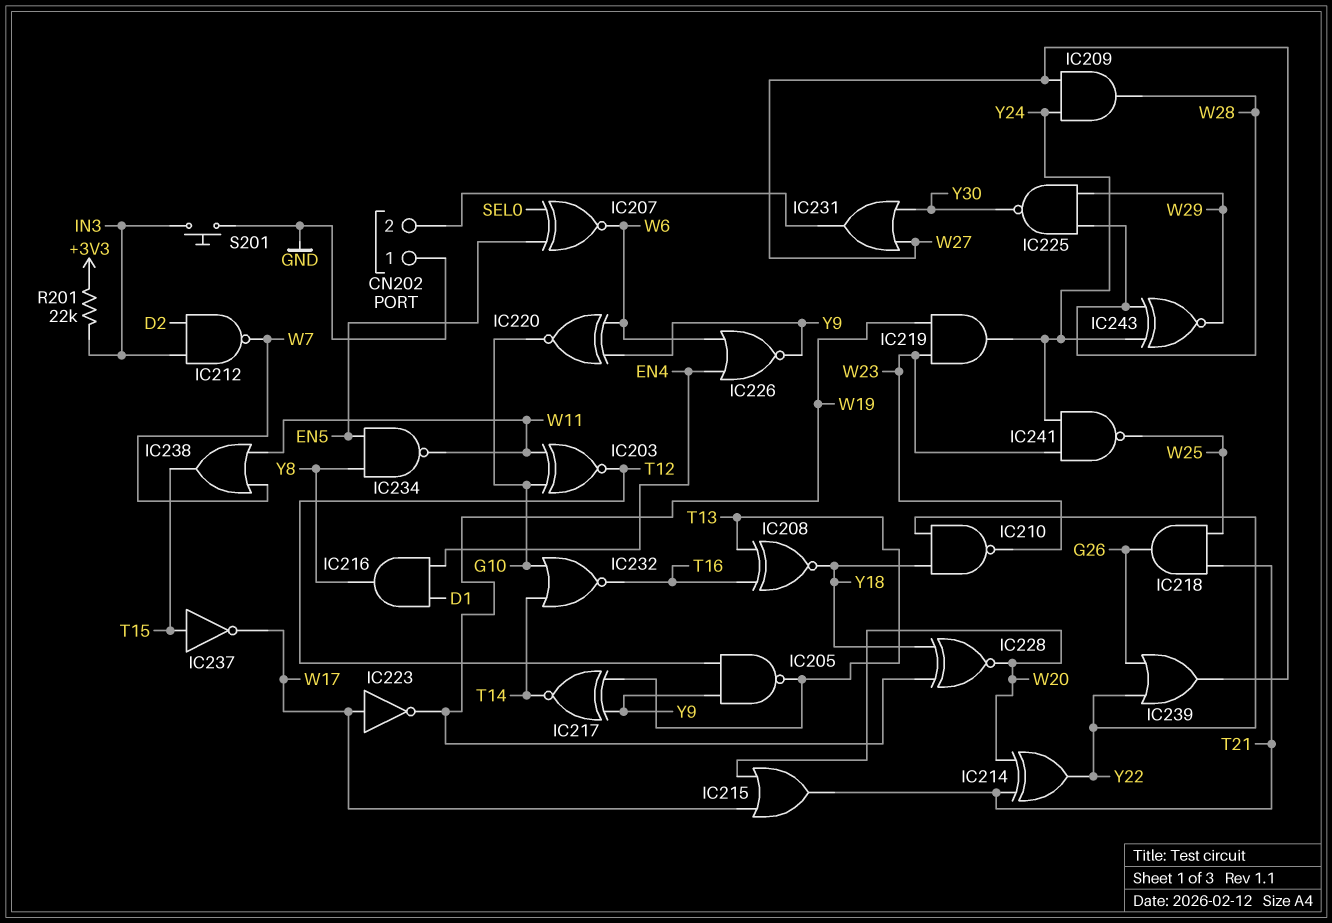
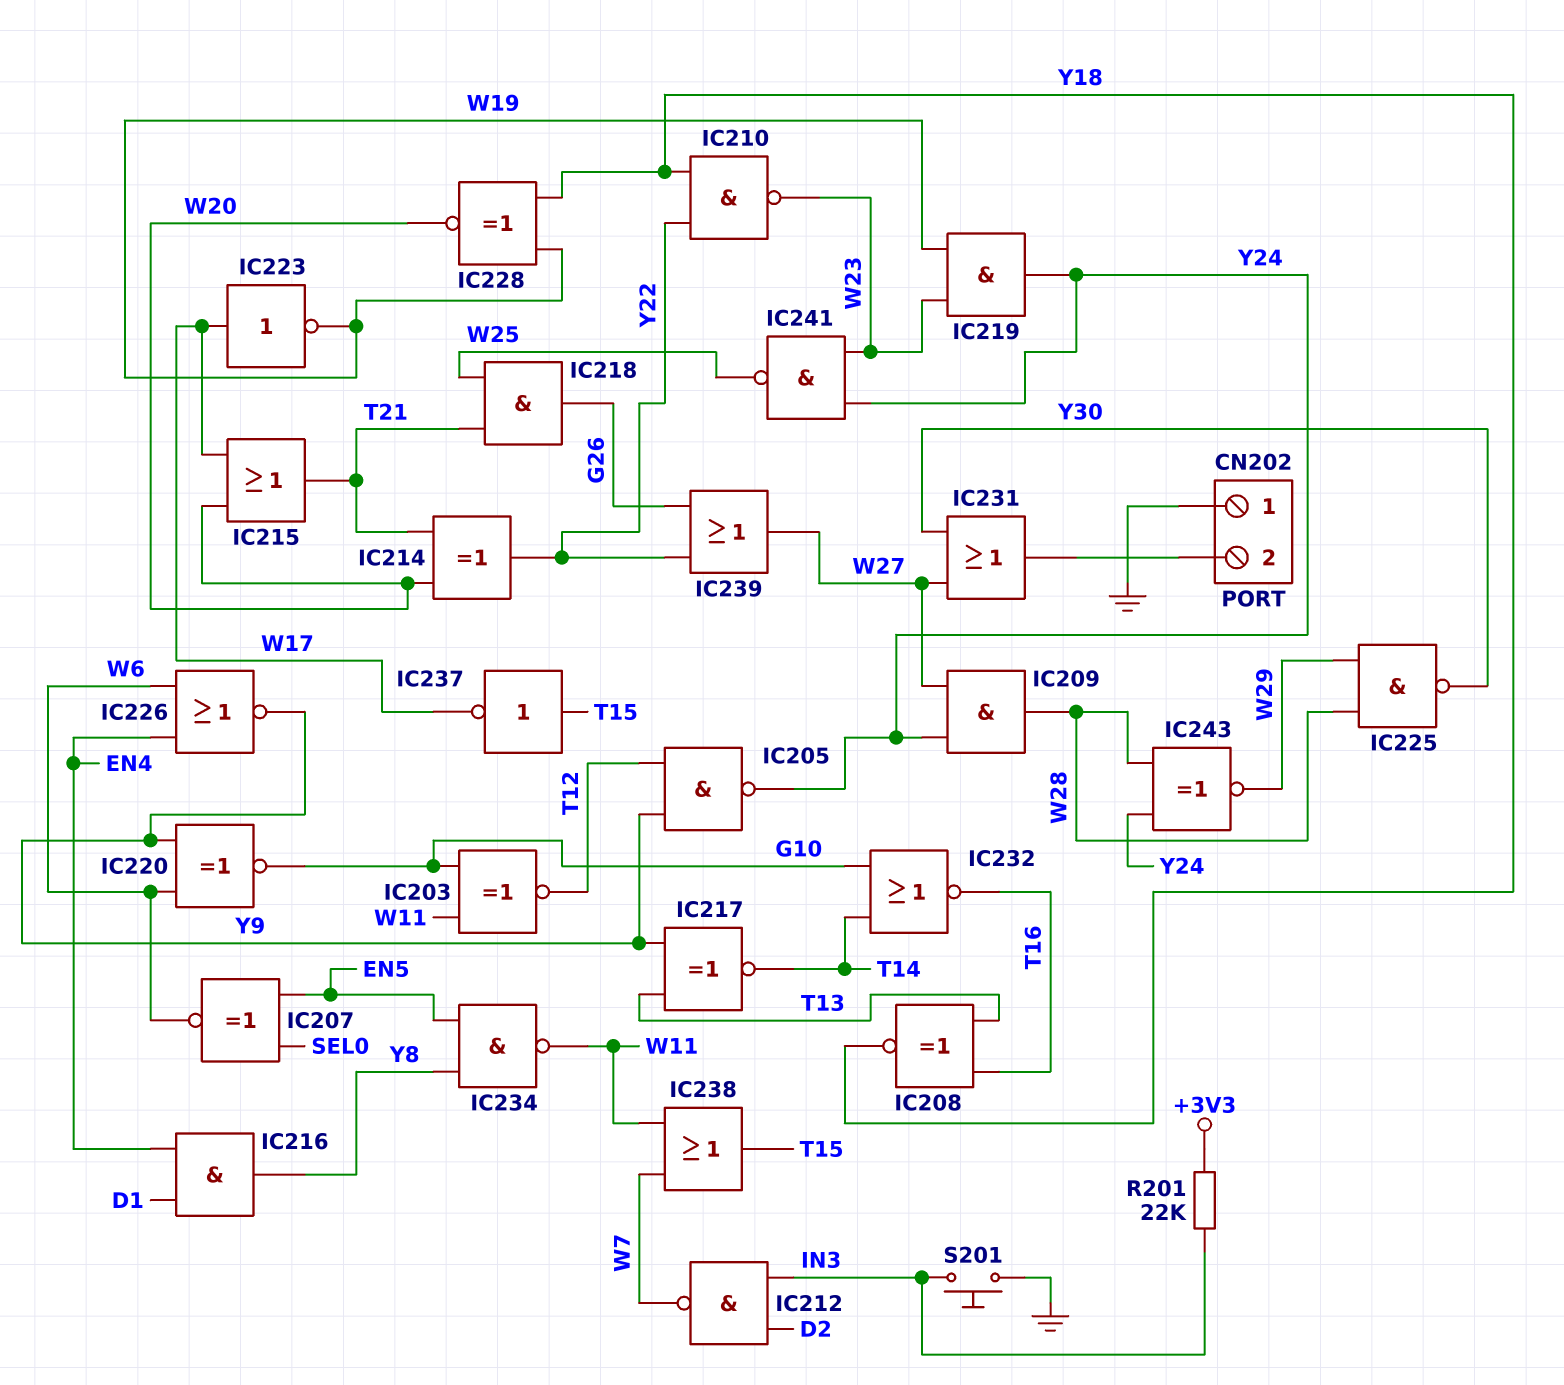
IC205: NAND (in T12, in Y9, out T13) -> NAND (in T12, in Y9, out Y24)

